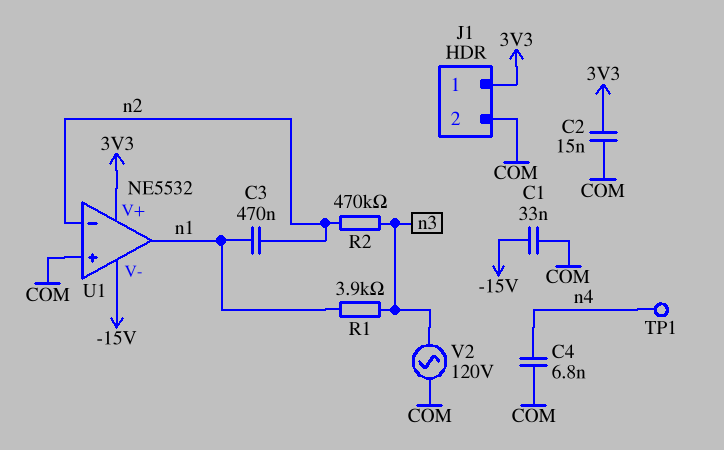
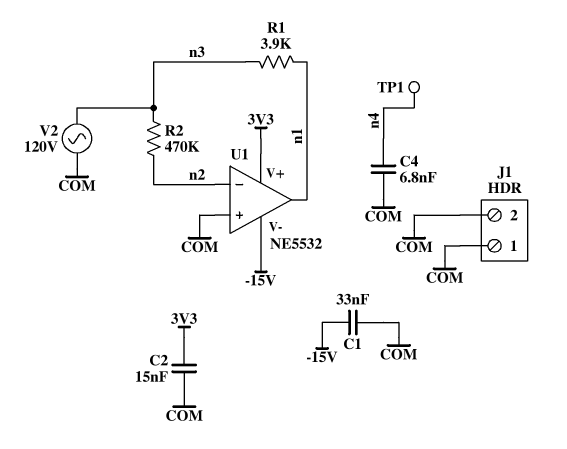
C3: 470nF (n1, n2) -> none
J1 pin 1: 3V3 -> COM

